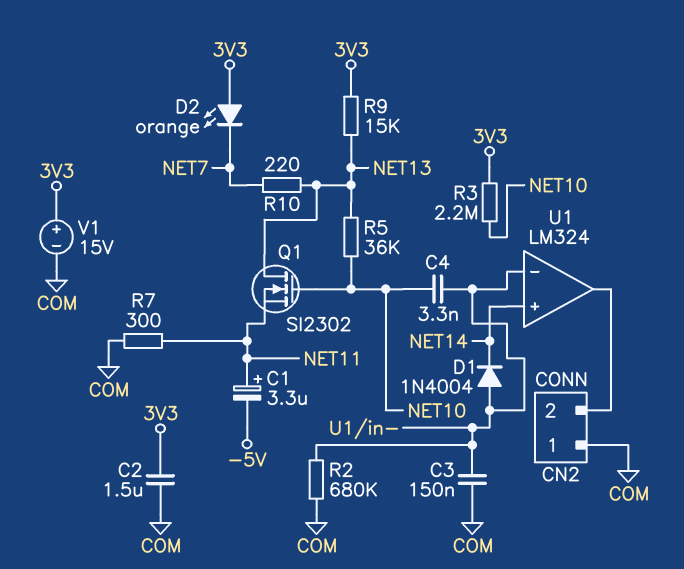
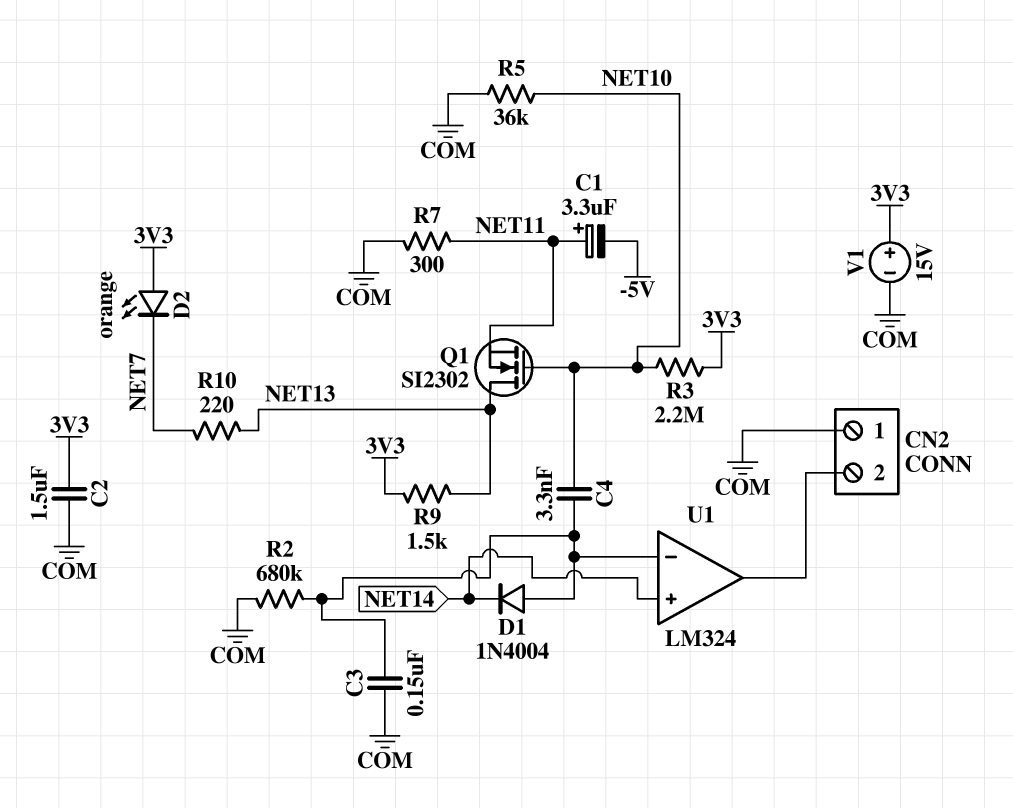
R5: 36k (NET10, NET13) -> 36k (COM, NET10)
R9: 15k (3V3, NET13) -> 1.5k (3V3, NET13)

